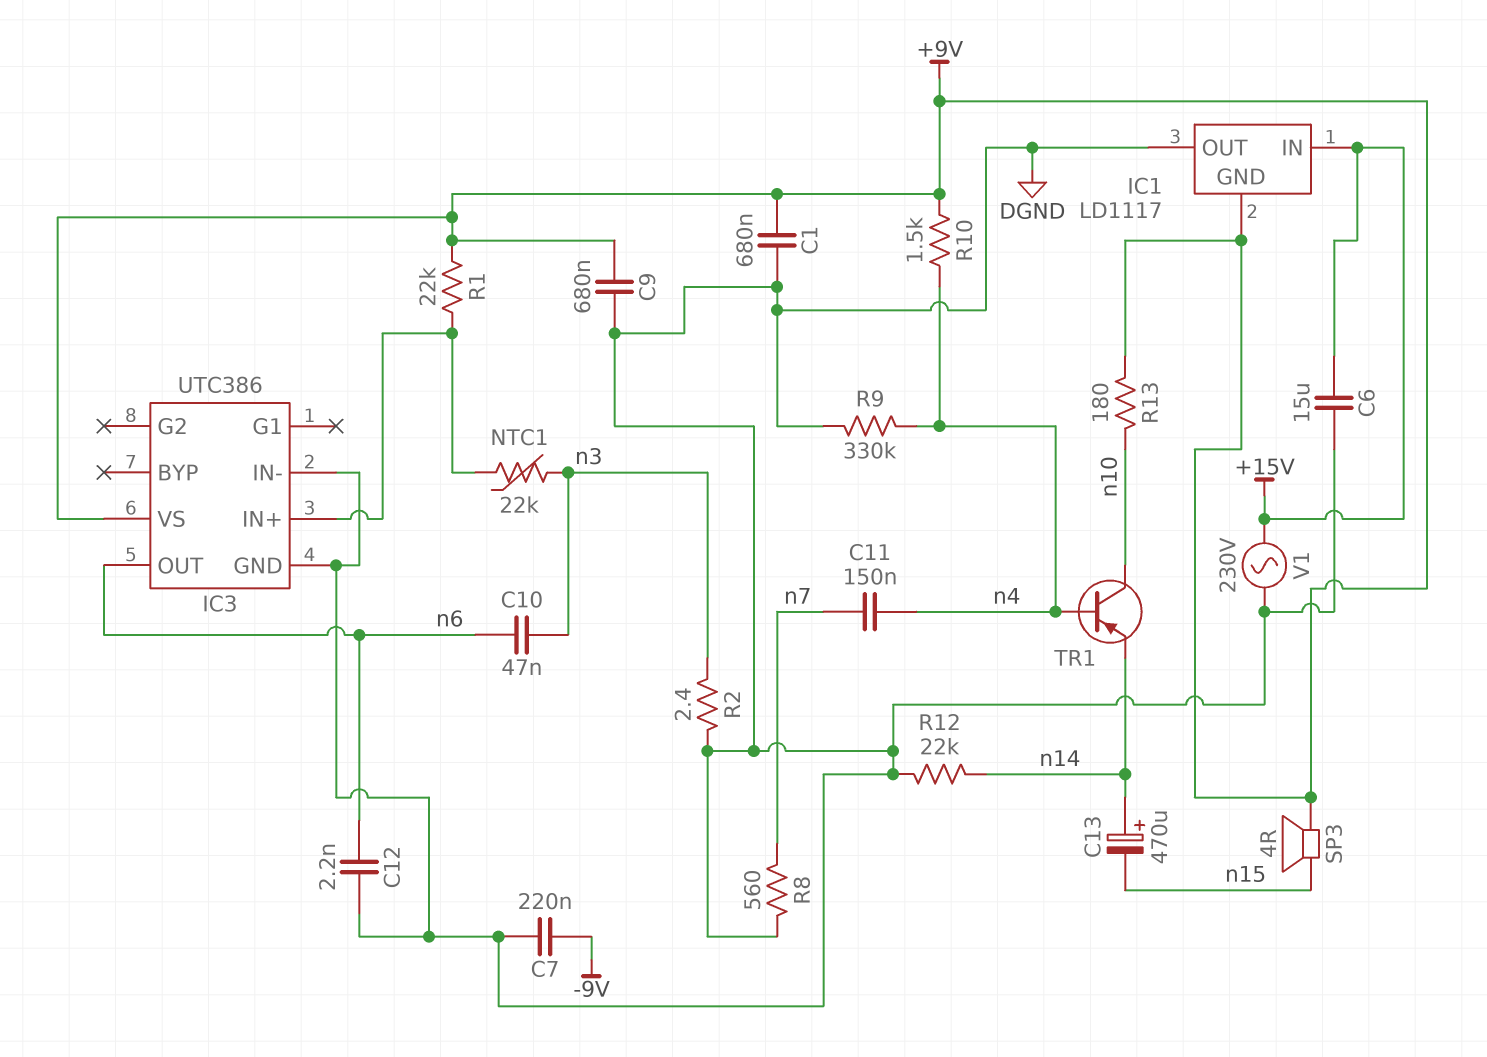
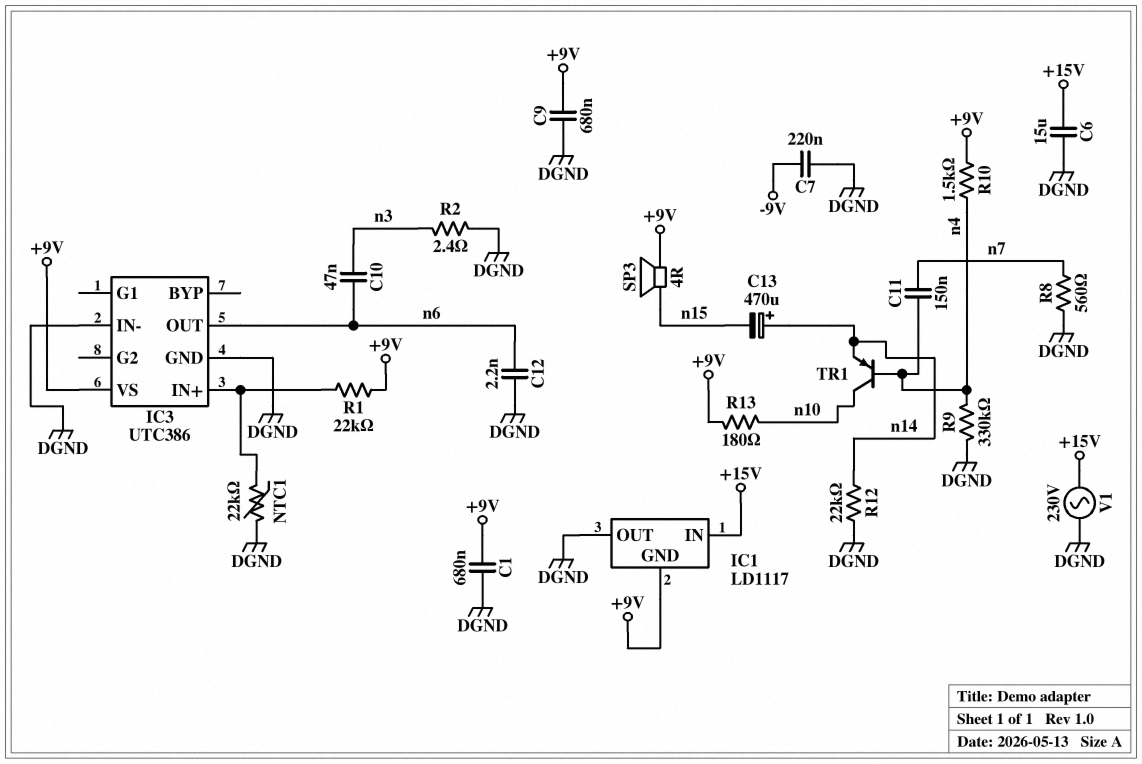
NTC1: 22k (IC3/IN+, n3) -> 22k (DGND, IC3/IN+)

